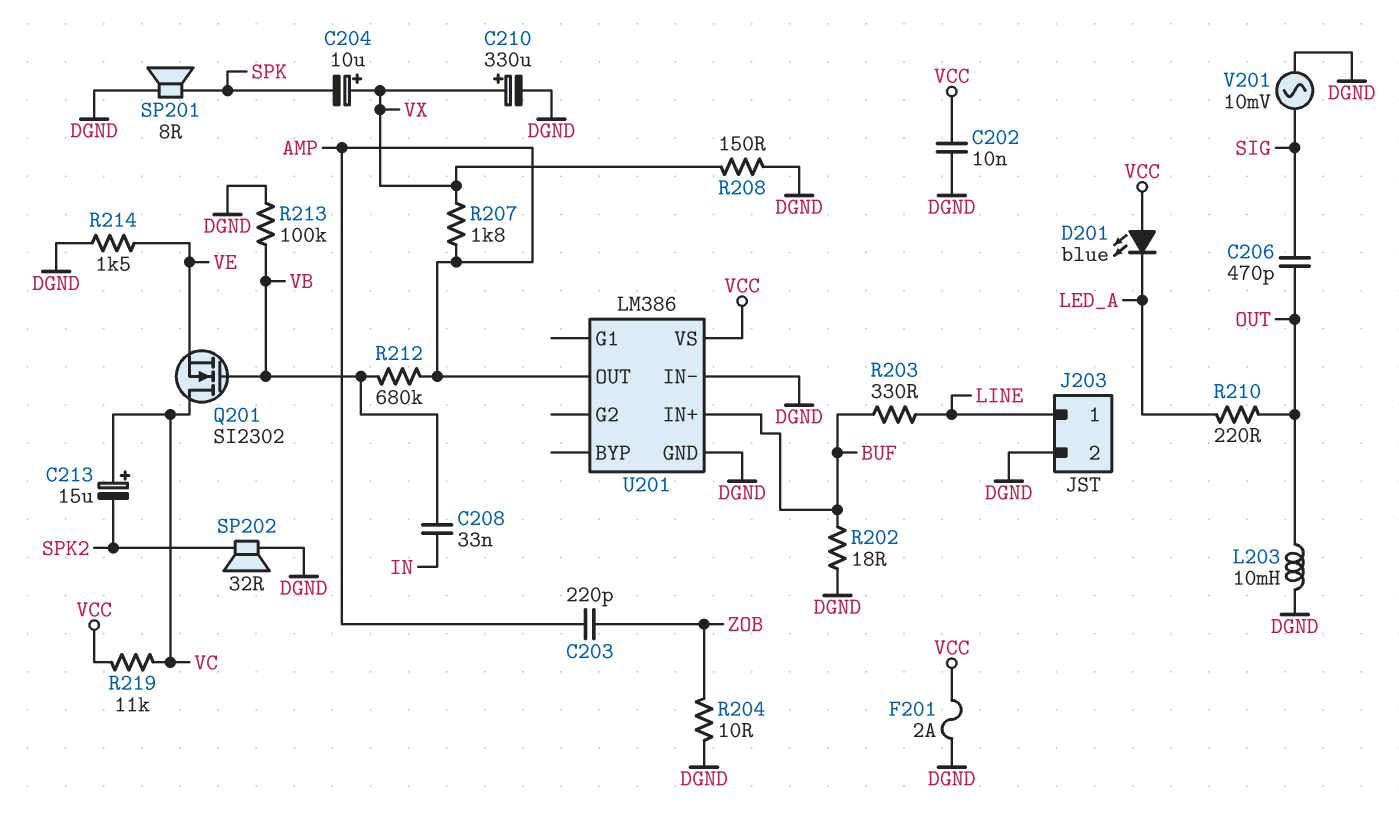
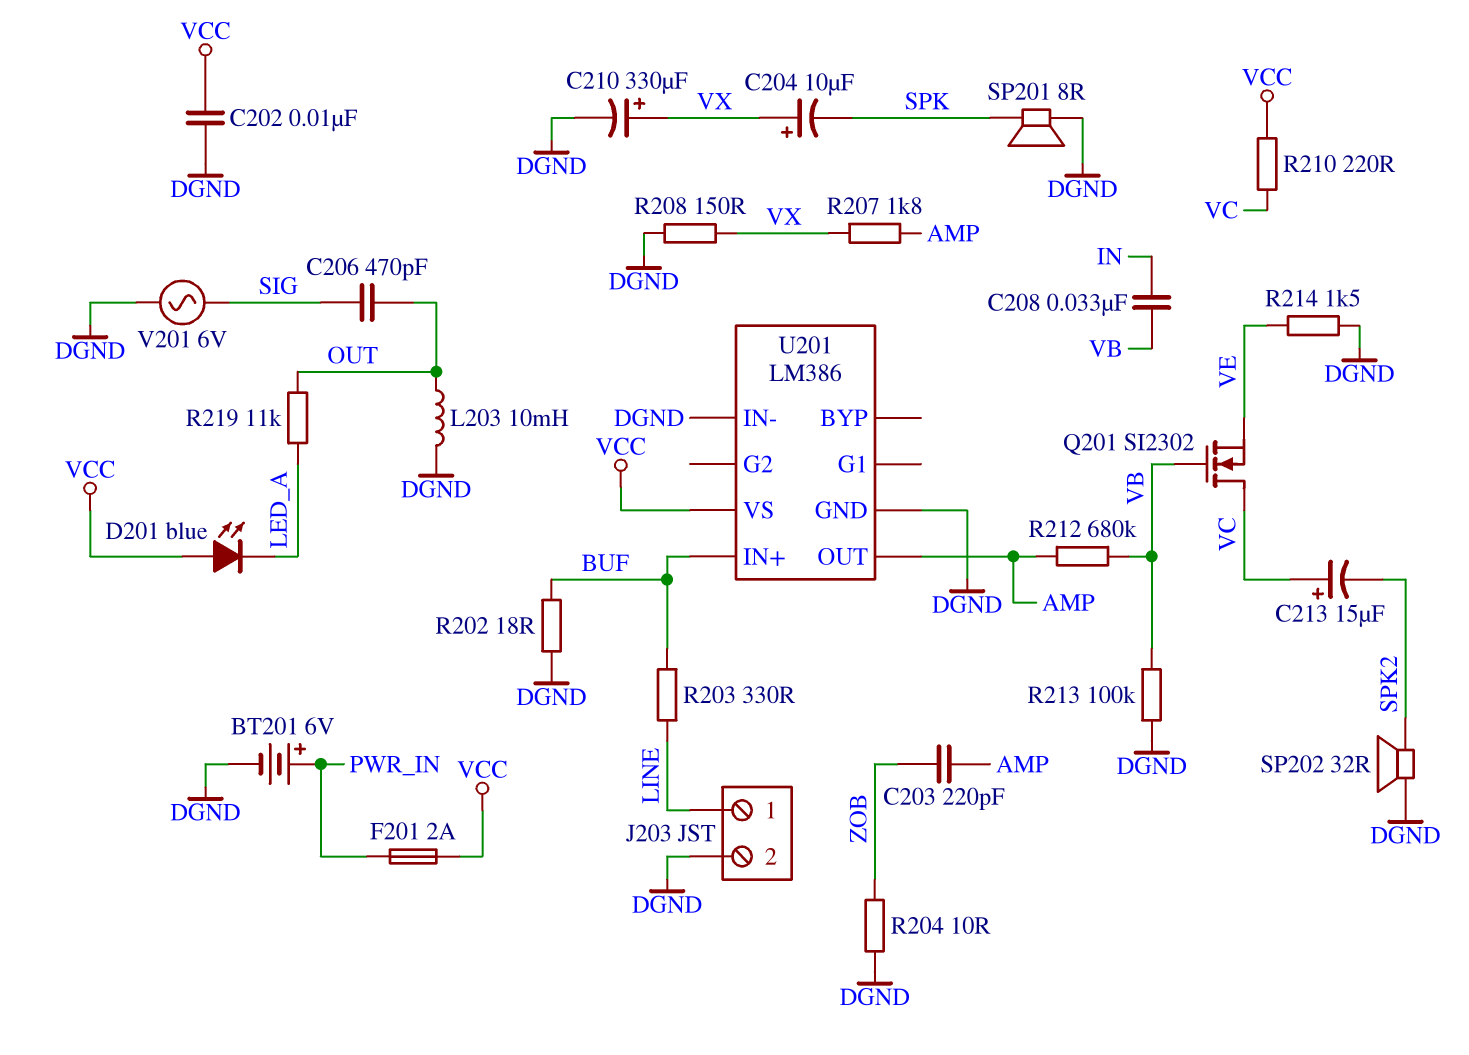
BT201: none -> 6V (plus PWR_IN, minus DGND)
F201: 2A (DGND, VCC) -> 2A (PWR_IN, VCC)
R210: 220 (LED_A, OUT) -> 220 (VC, VCC)
R219: 11k (VC, VCC) -> 11k (LED_A, OUT)
V201: AC 10mV (DGND, SIG) -> AC 6V (DGND, SIG)

